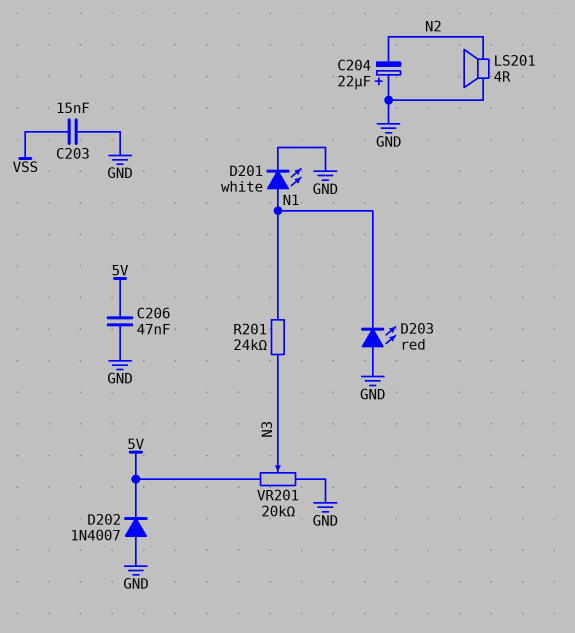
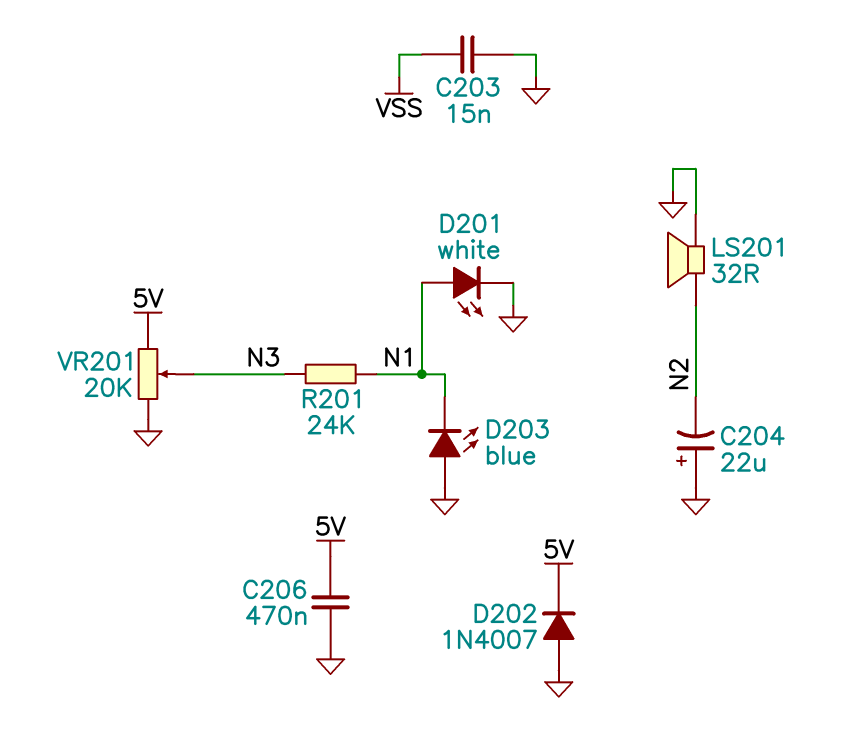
C206: 47nF (5V, GND) -> 470nF (5V, GND)
D203: LED red (A GND, K N1) -> LED blue (A GND, K N1)
LS201: speaker 4R (GND, N2) -> speaker 32R (GND, N2)

